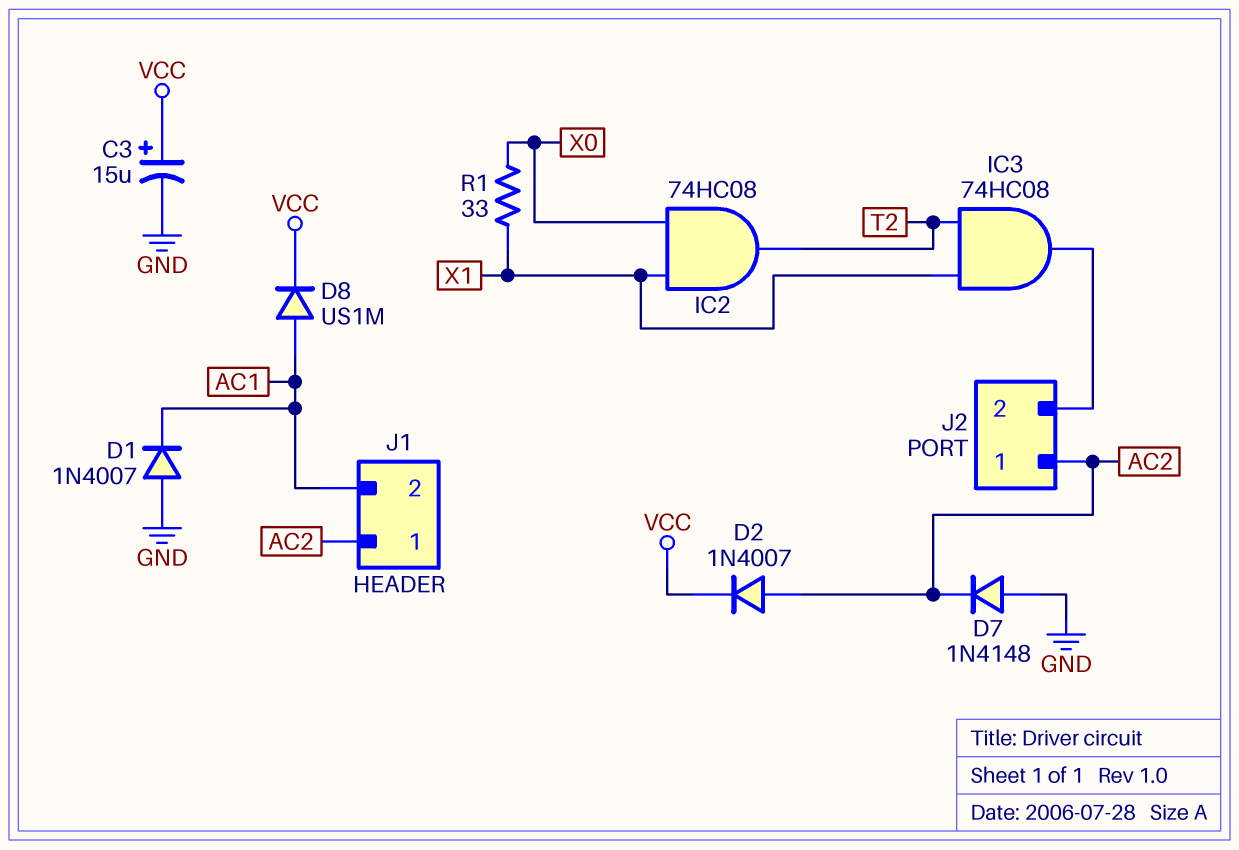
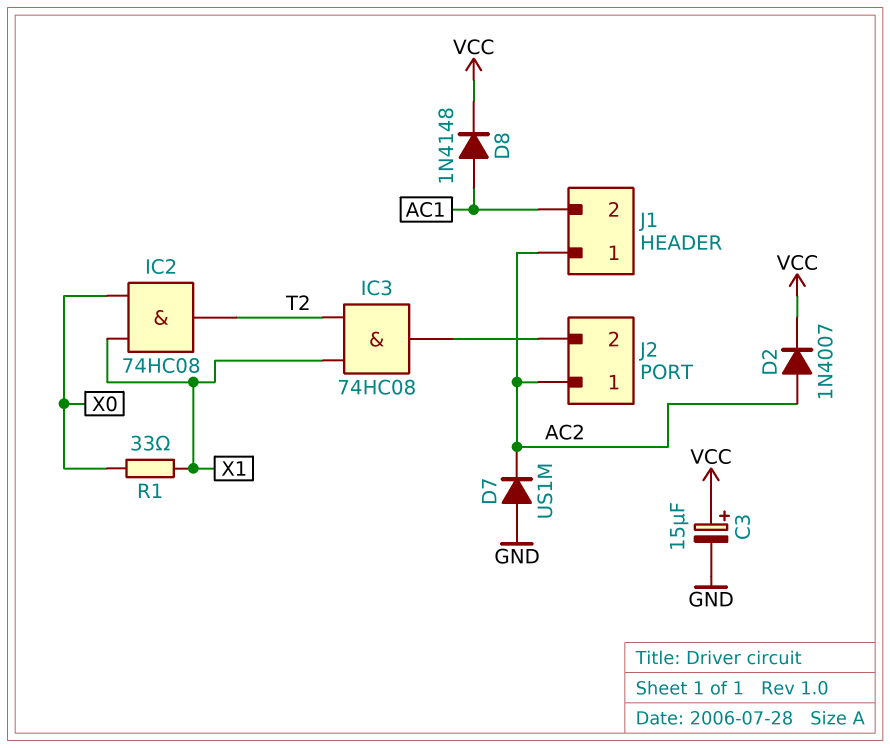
D1: diode 1N4007 (A GND, K AC1) -> none
D7: diode 1N4148 (A GND, K AC2) -> diode US1M (A GND, K AC2)
D8: diode US1M (A AC1, K VCC) -> diode 1N4148 (A AC1, K VCC)

